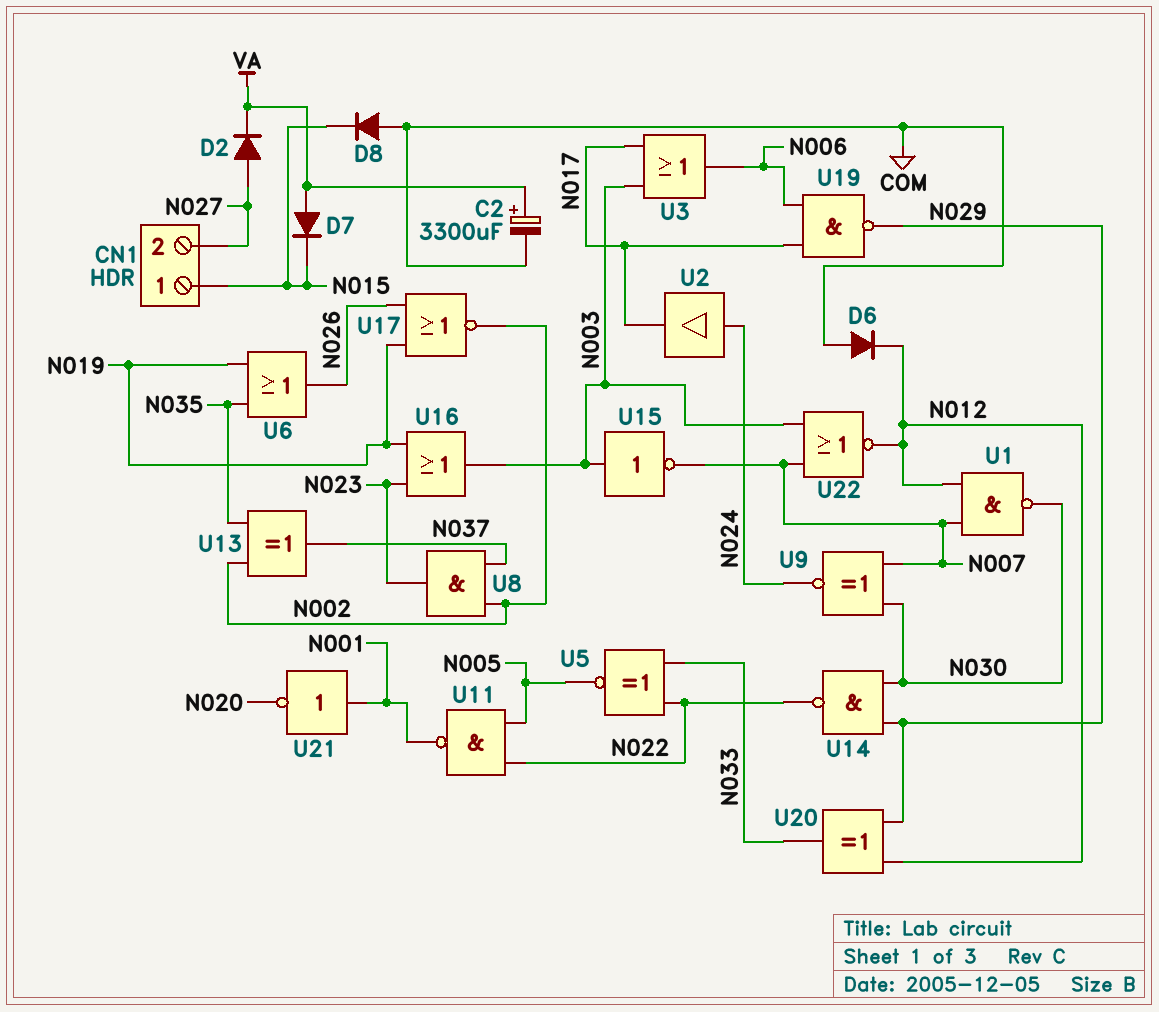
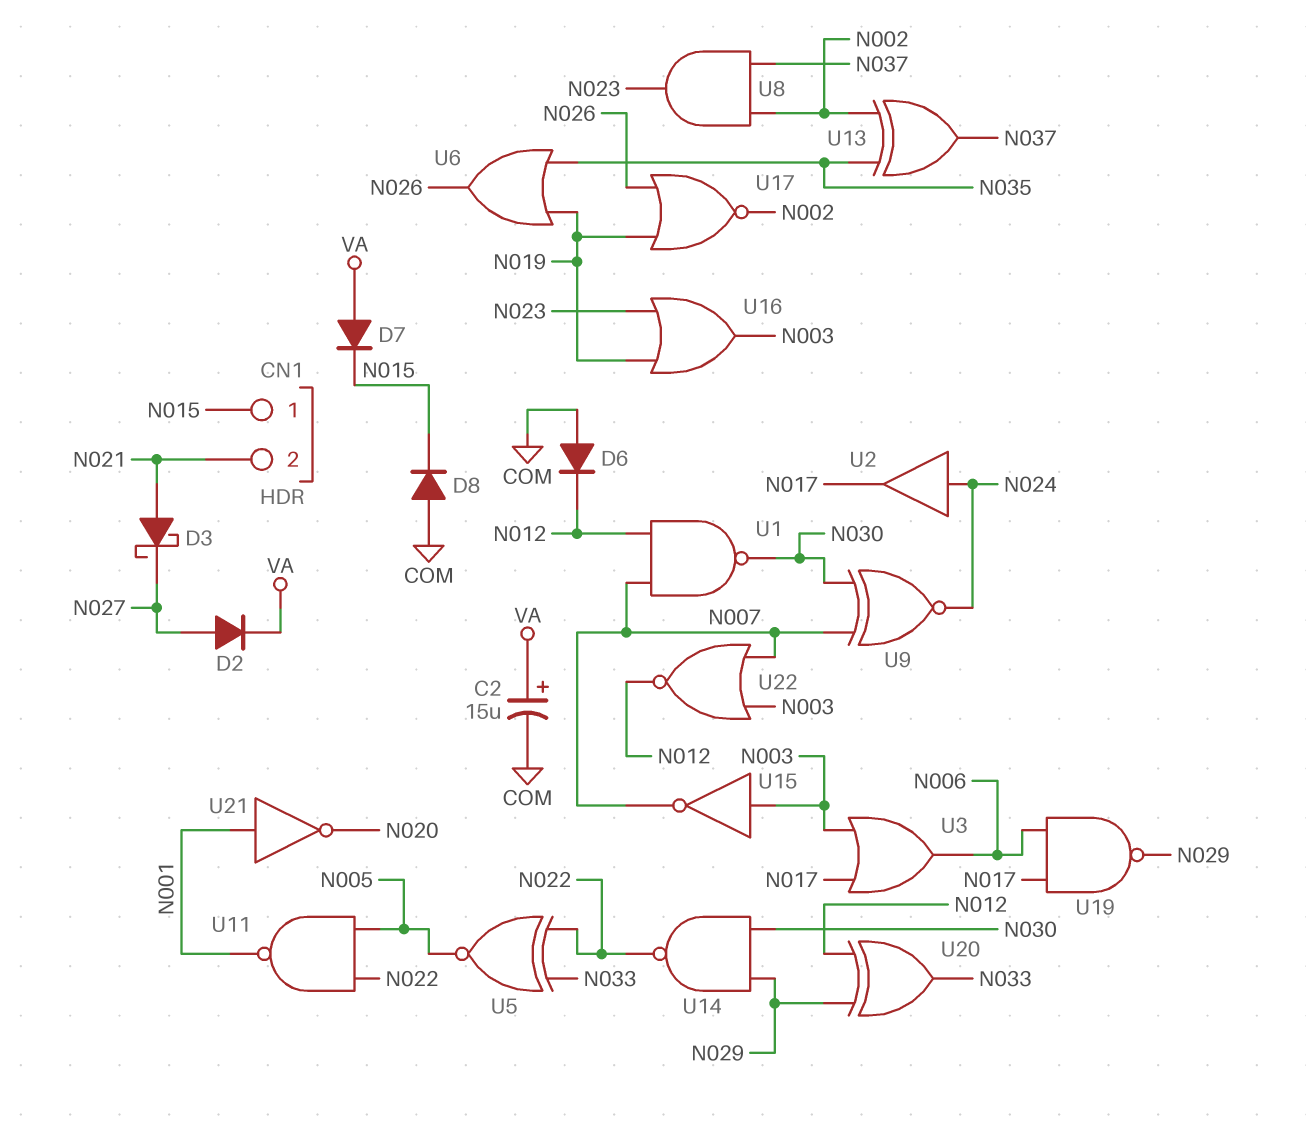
C2: 3300uF (plus VA, minus COM) -> 15uF (plus VA, minus COM)
CN1 pin 2: N027 -> N021
D3: none -> schottky (A N021, K N027)

